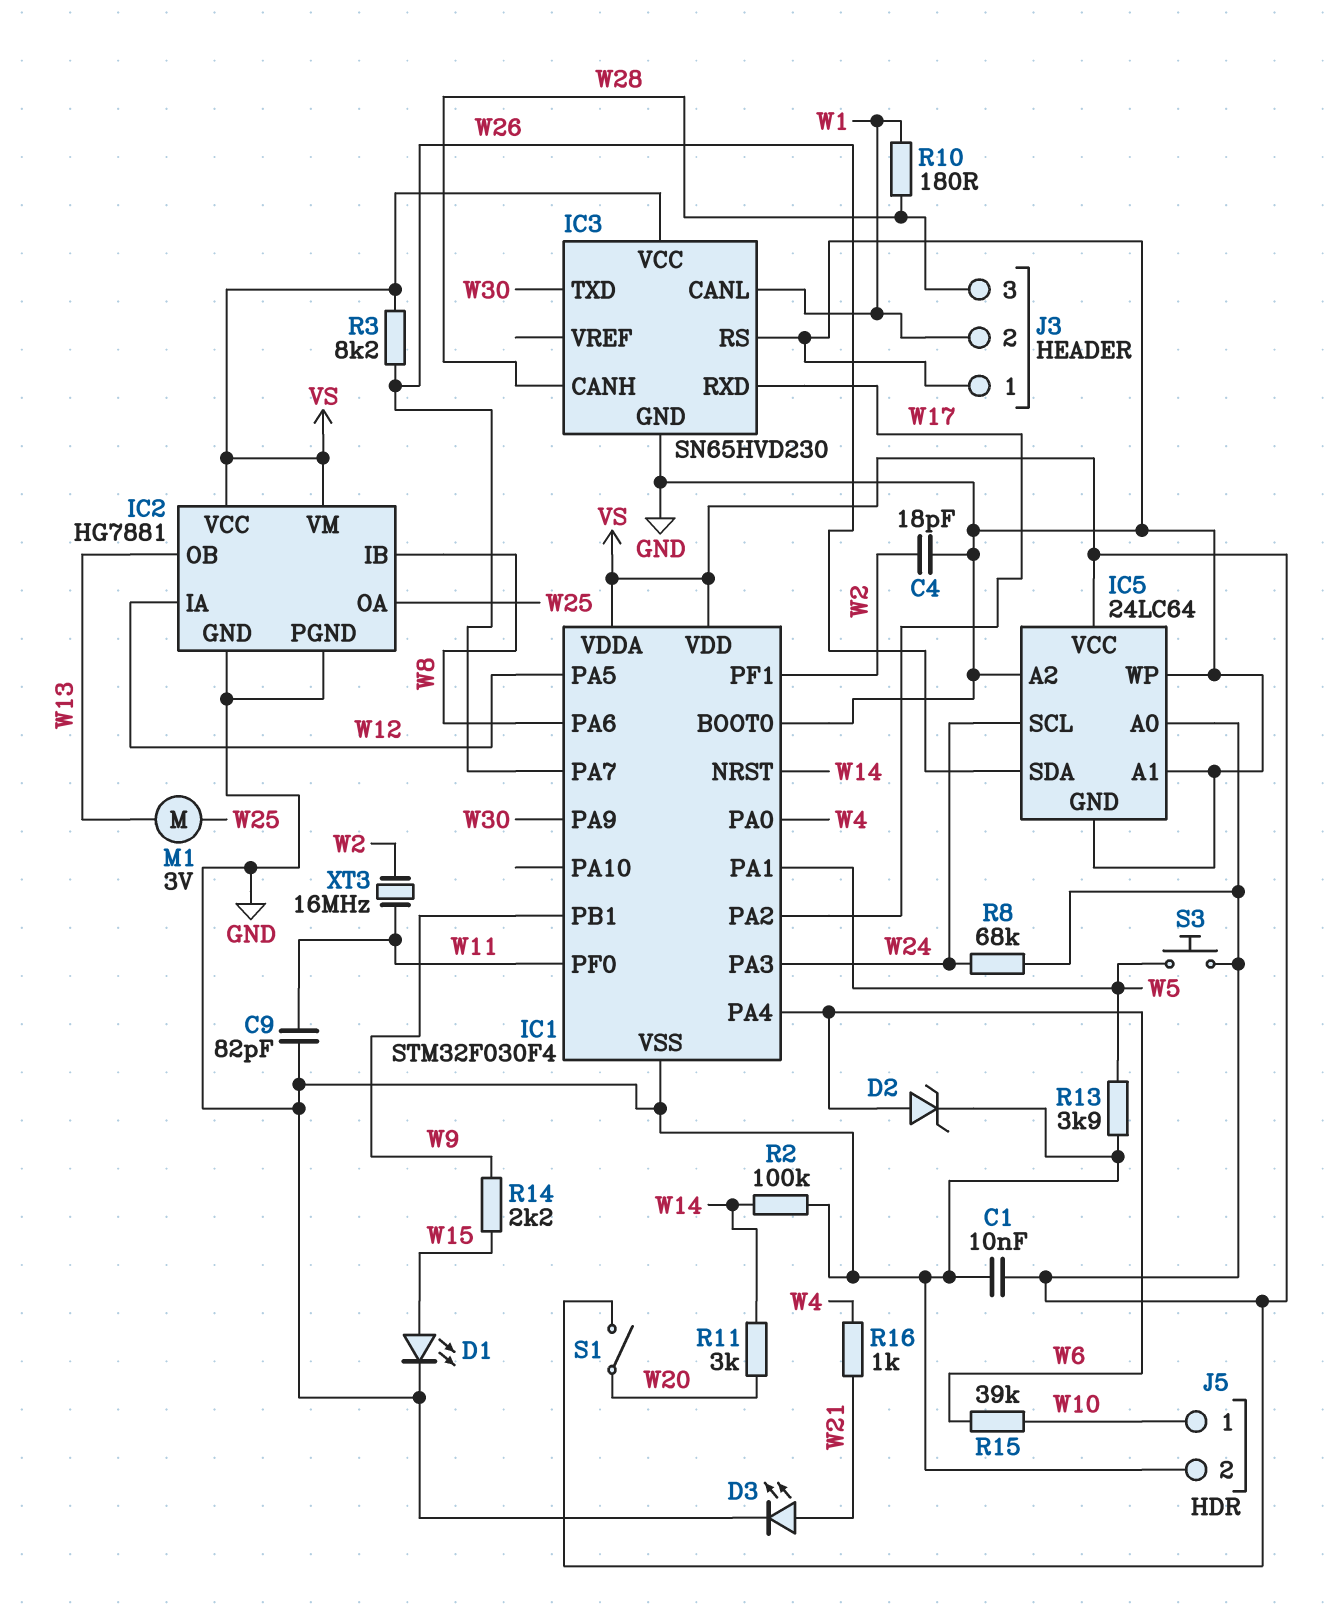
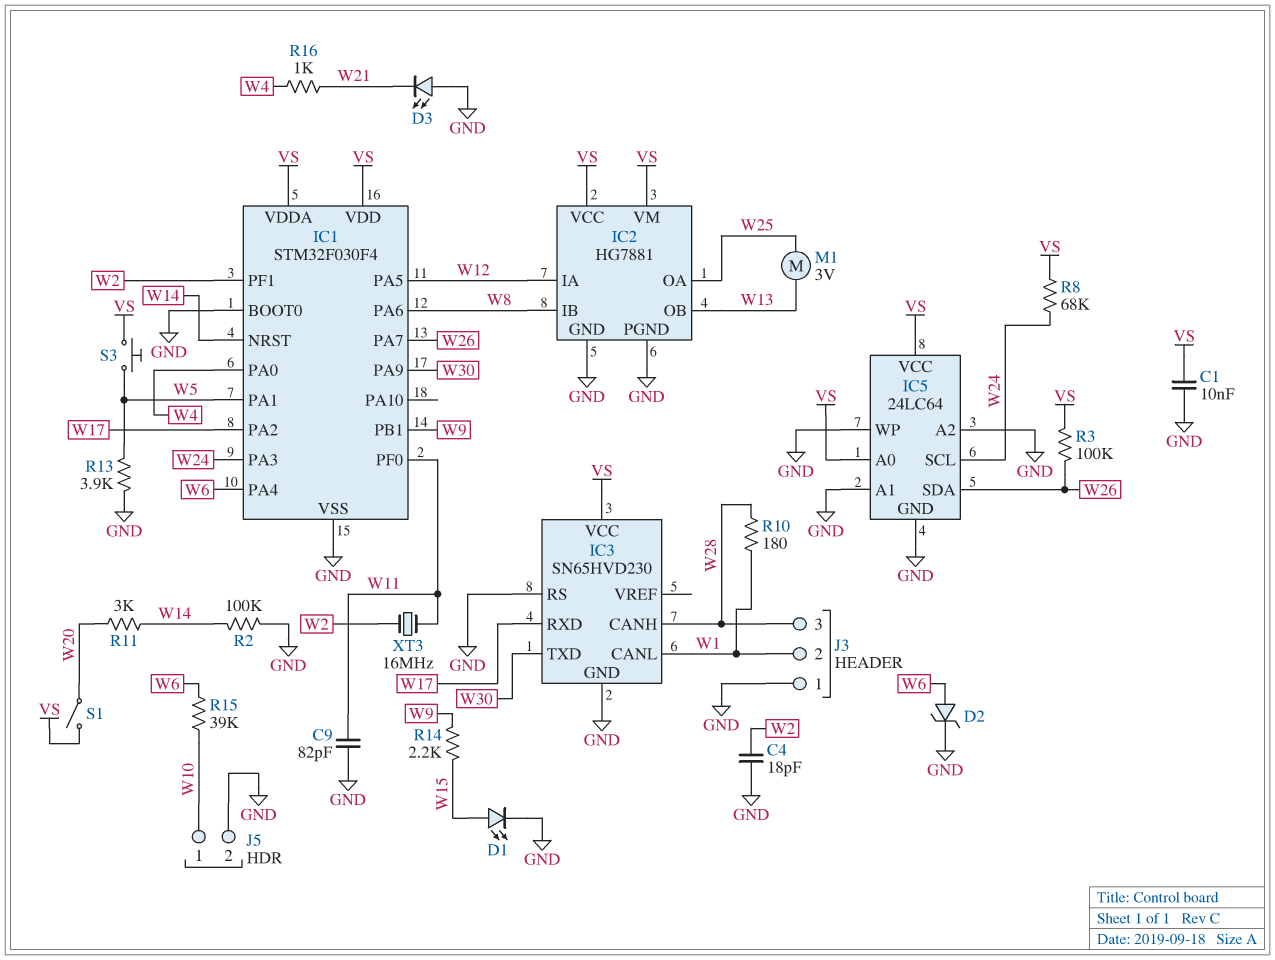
D3: LED (A W21, K GND) -> LED (A GND, K W21)
R3: 8.2k (VS, W26) -> 100k (VS, W26)

